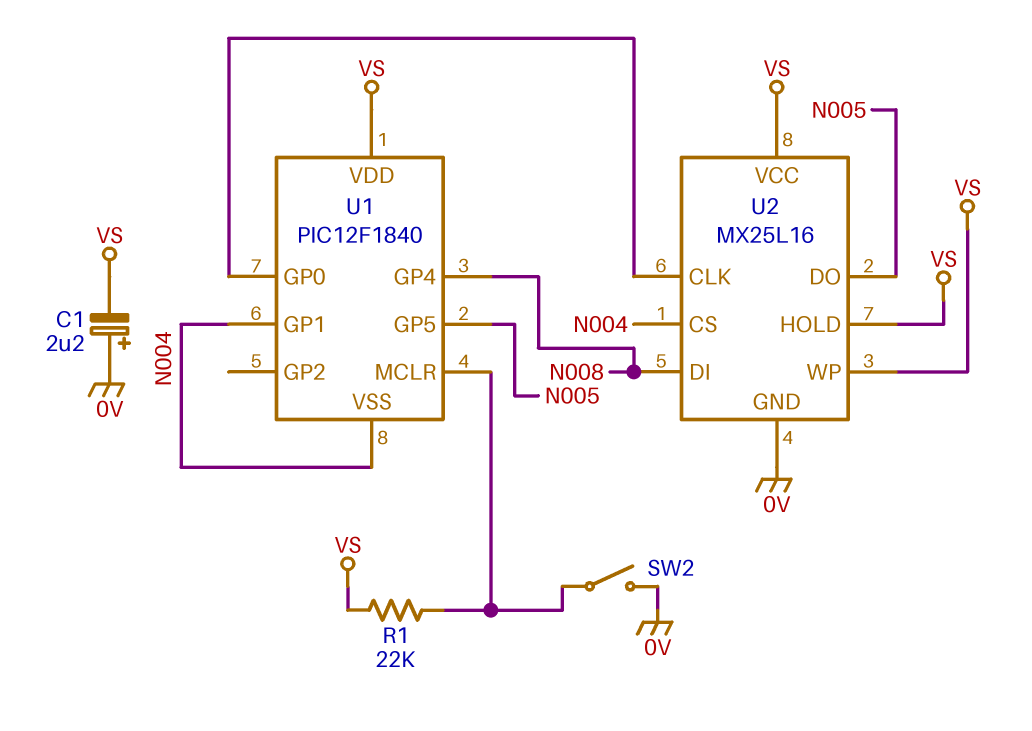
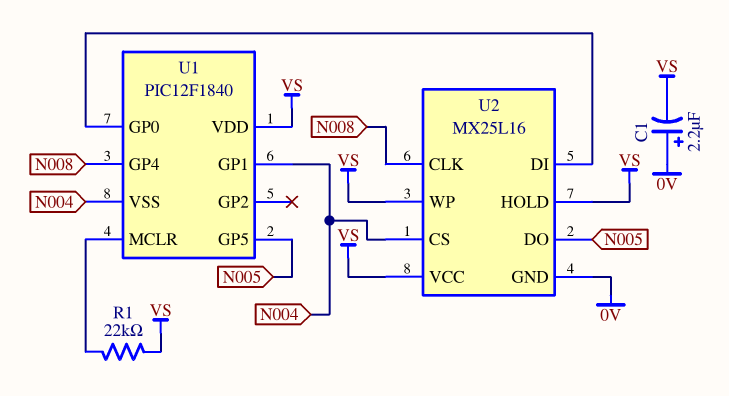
SW2: switch (0V, U1/MCLR) -> none
U2 pin CLK: U1/GP0 -> N008
U2 pin DI: N008 -> U1/GP0

